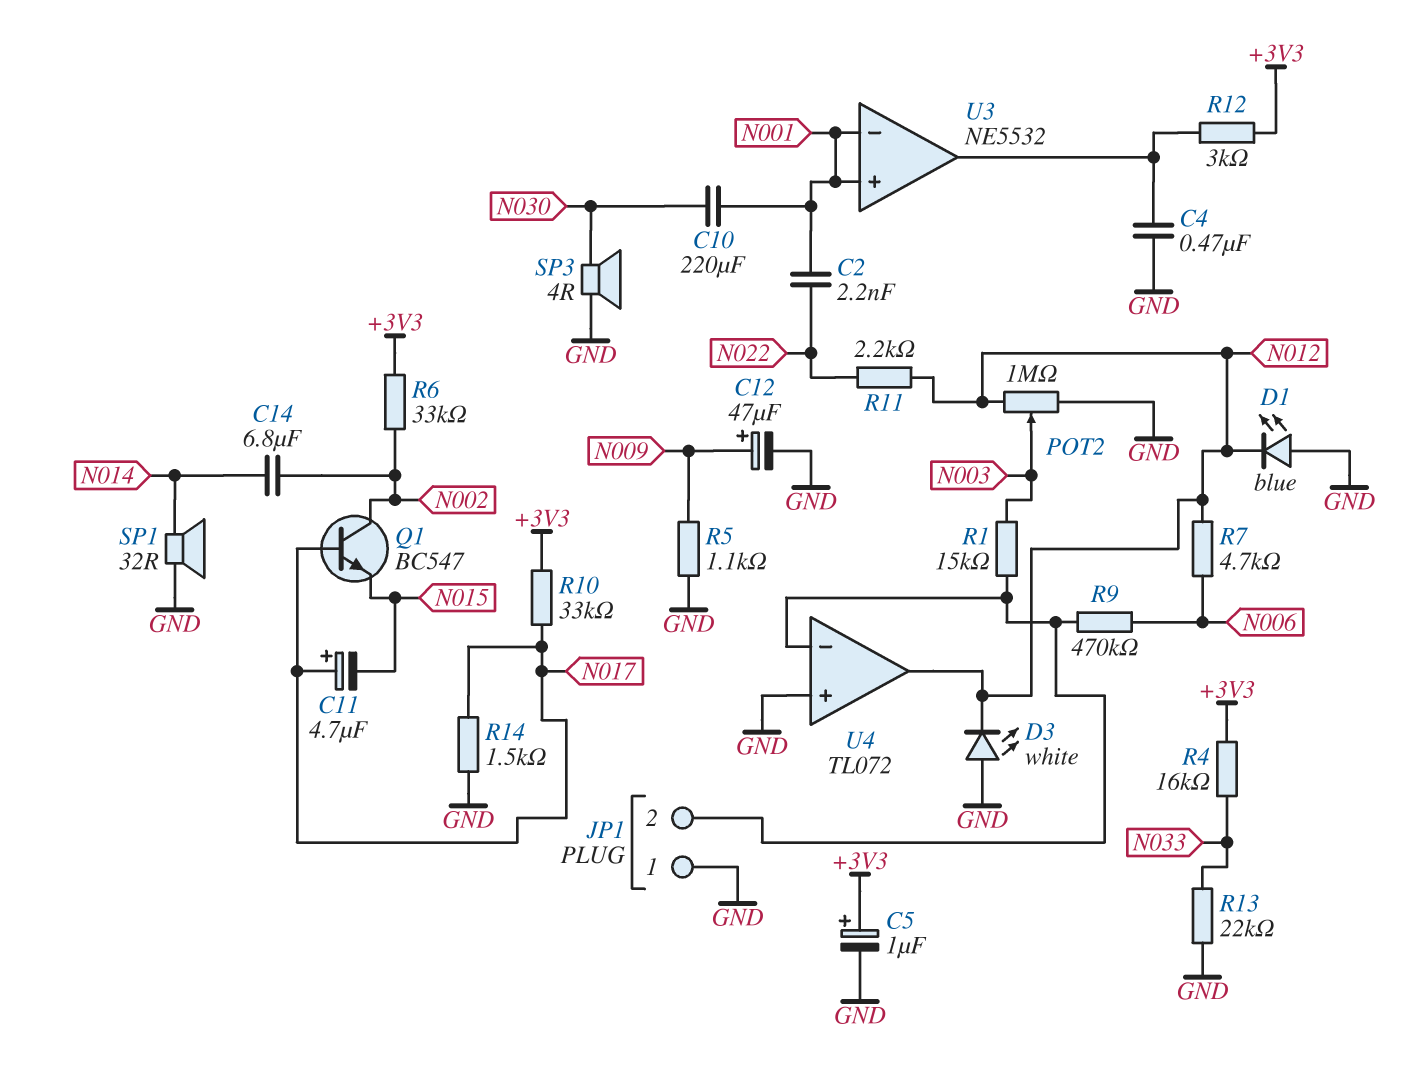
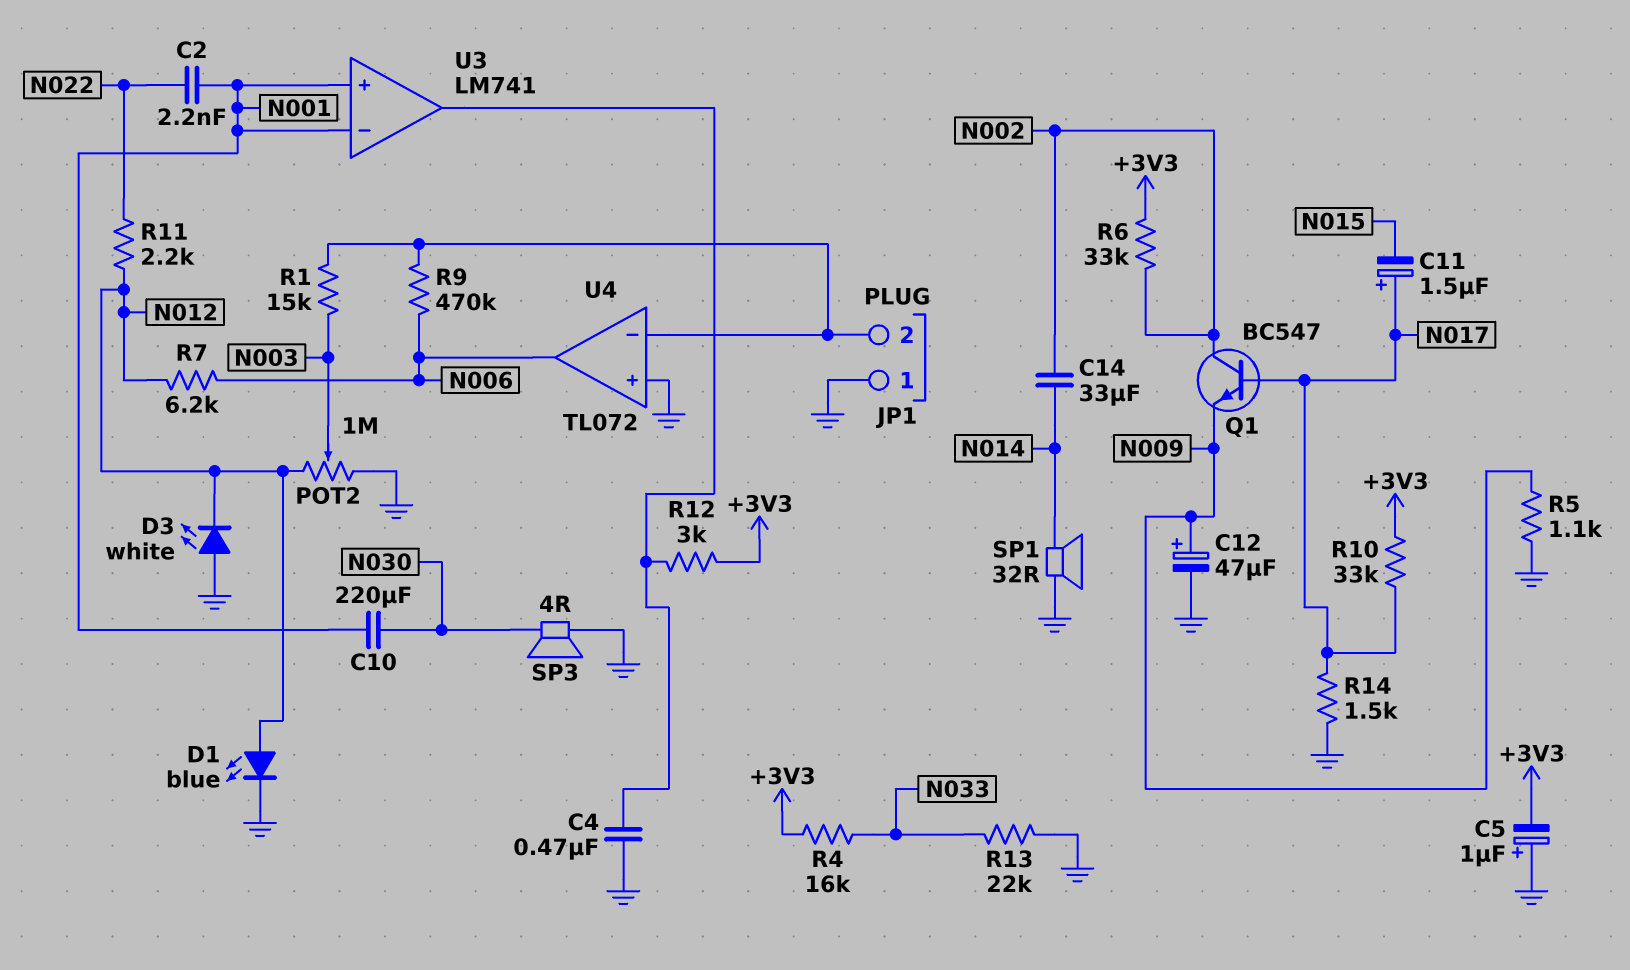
C5: 1uF (plus +3V3, minus GND) -> 1uF (plus GND, minus +3V3)
C11: 4.7uF (plus N017, minus N015) -> 1.5uF (plus N017, minus N015)
C14: 6.8uF (N002, N014) -> 33uF (N002, N014)
D1: LED blue (A GND, K N012) -> LED blue (A N012, K GND)
Q1: NPN BC547 (B N017, C N002, E N015) -> NPN BC547 (B N017, C N002, E N009)
R7: 4.7k (N006, N012) -> 6.2k (N006, N012)
U3: NE5532 -> LM741
U4 pin out: N012 -> N006

